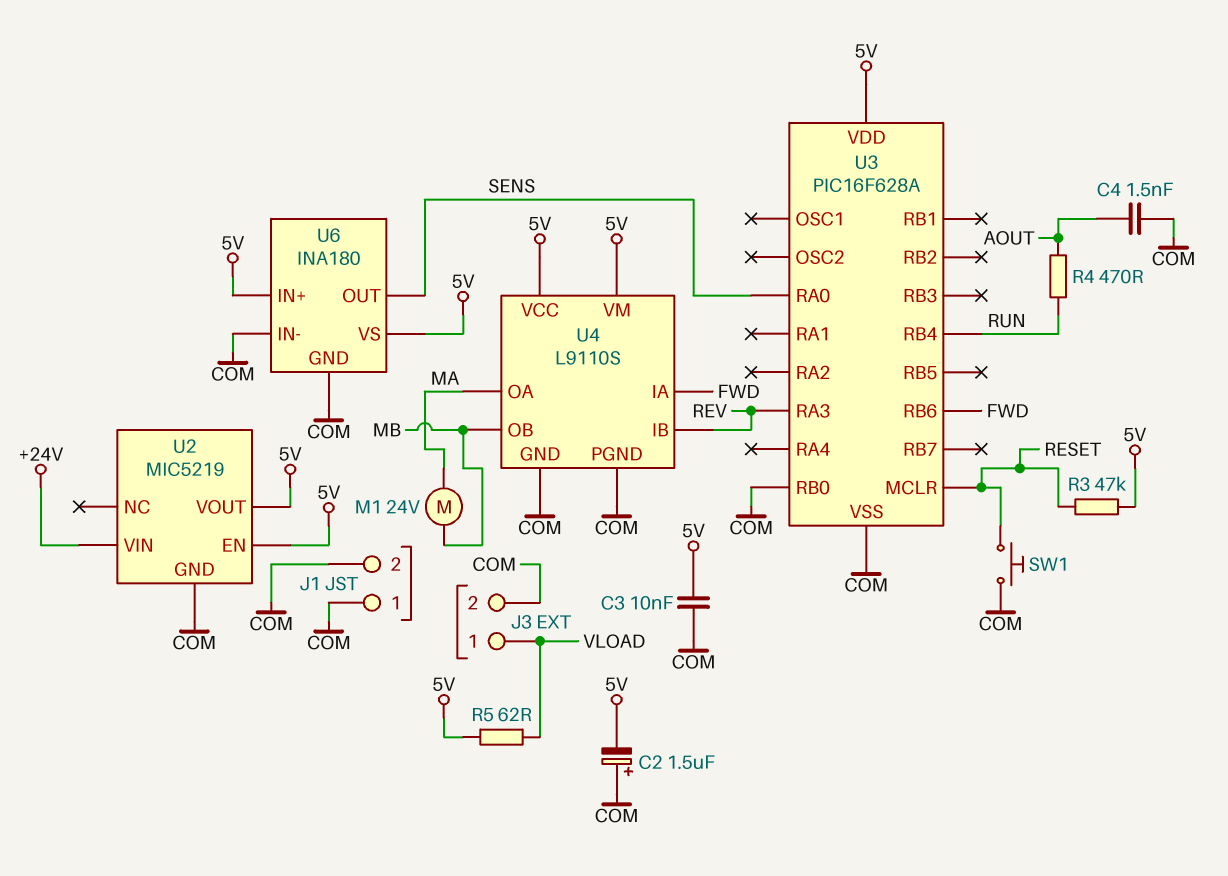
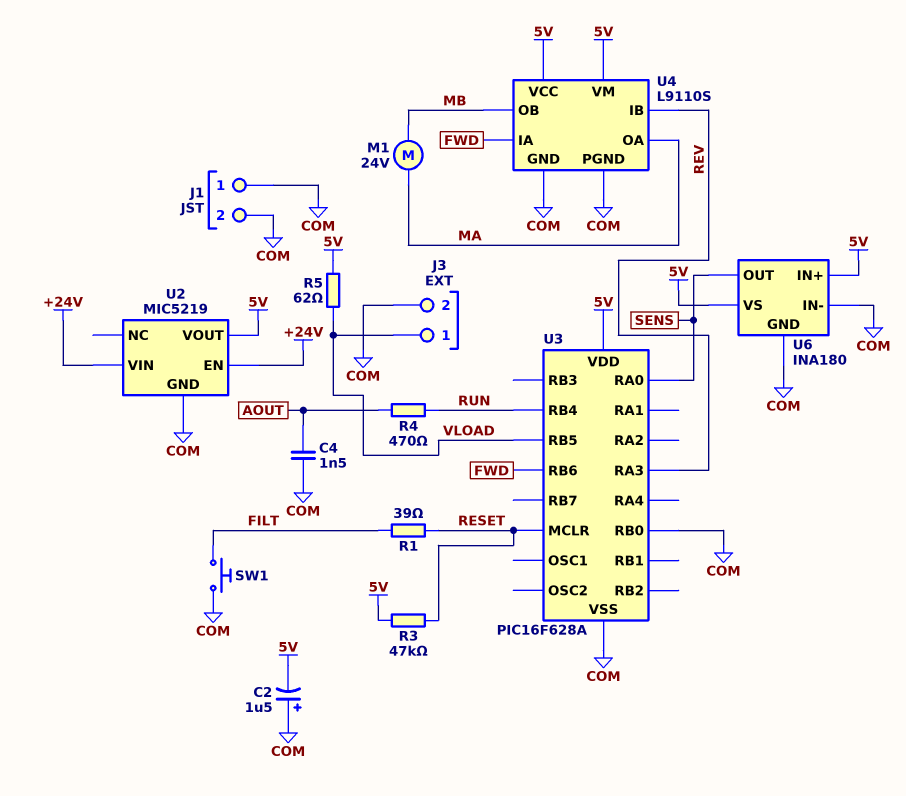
C3: 10nF (5V, COM) -> none
R1: none -> 39 (FILT, RESET)
SW1: button (COM, RESET) -> button (COM, FILT)
U2 pin EN: 5V -> +24V
U3 pin RB5: none -> VLOAD

